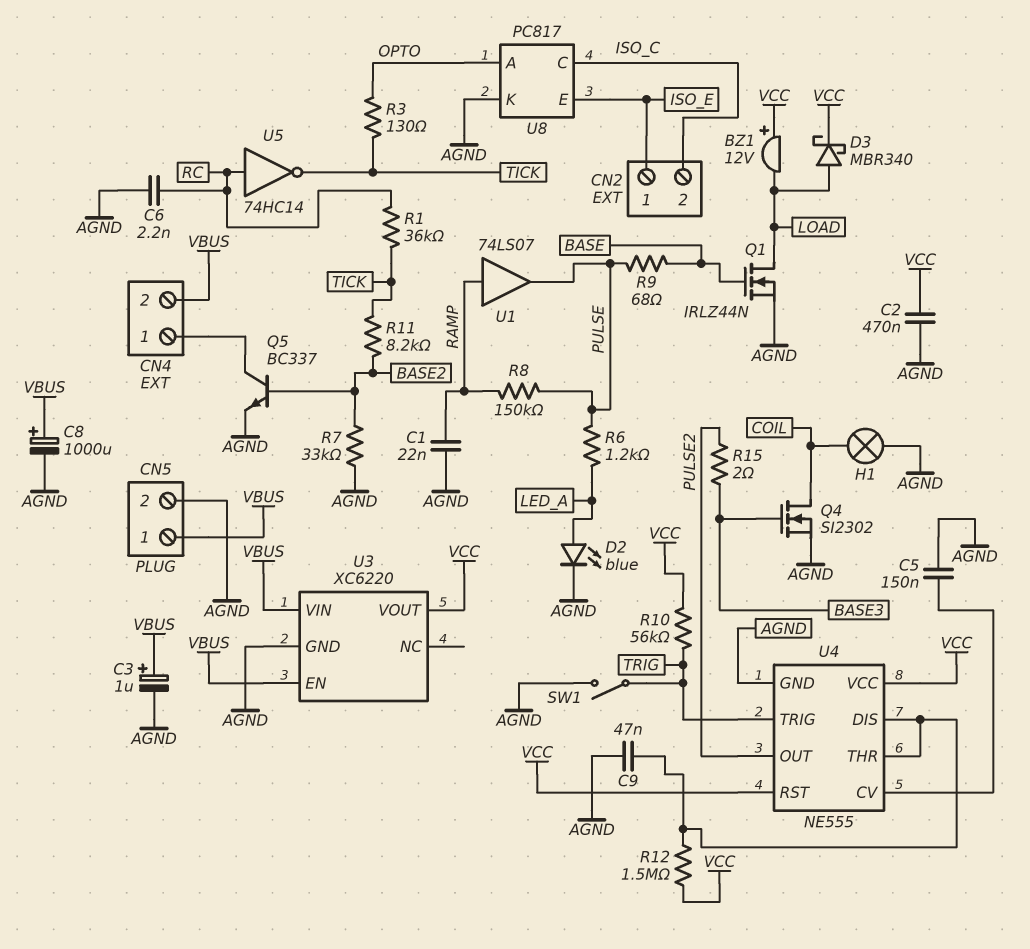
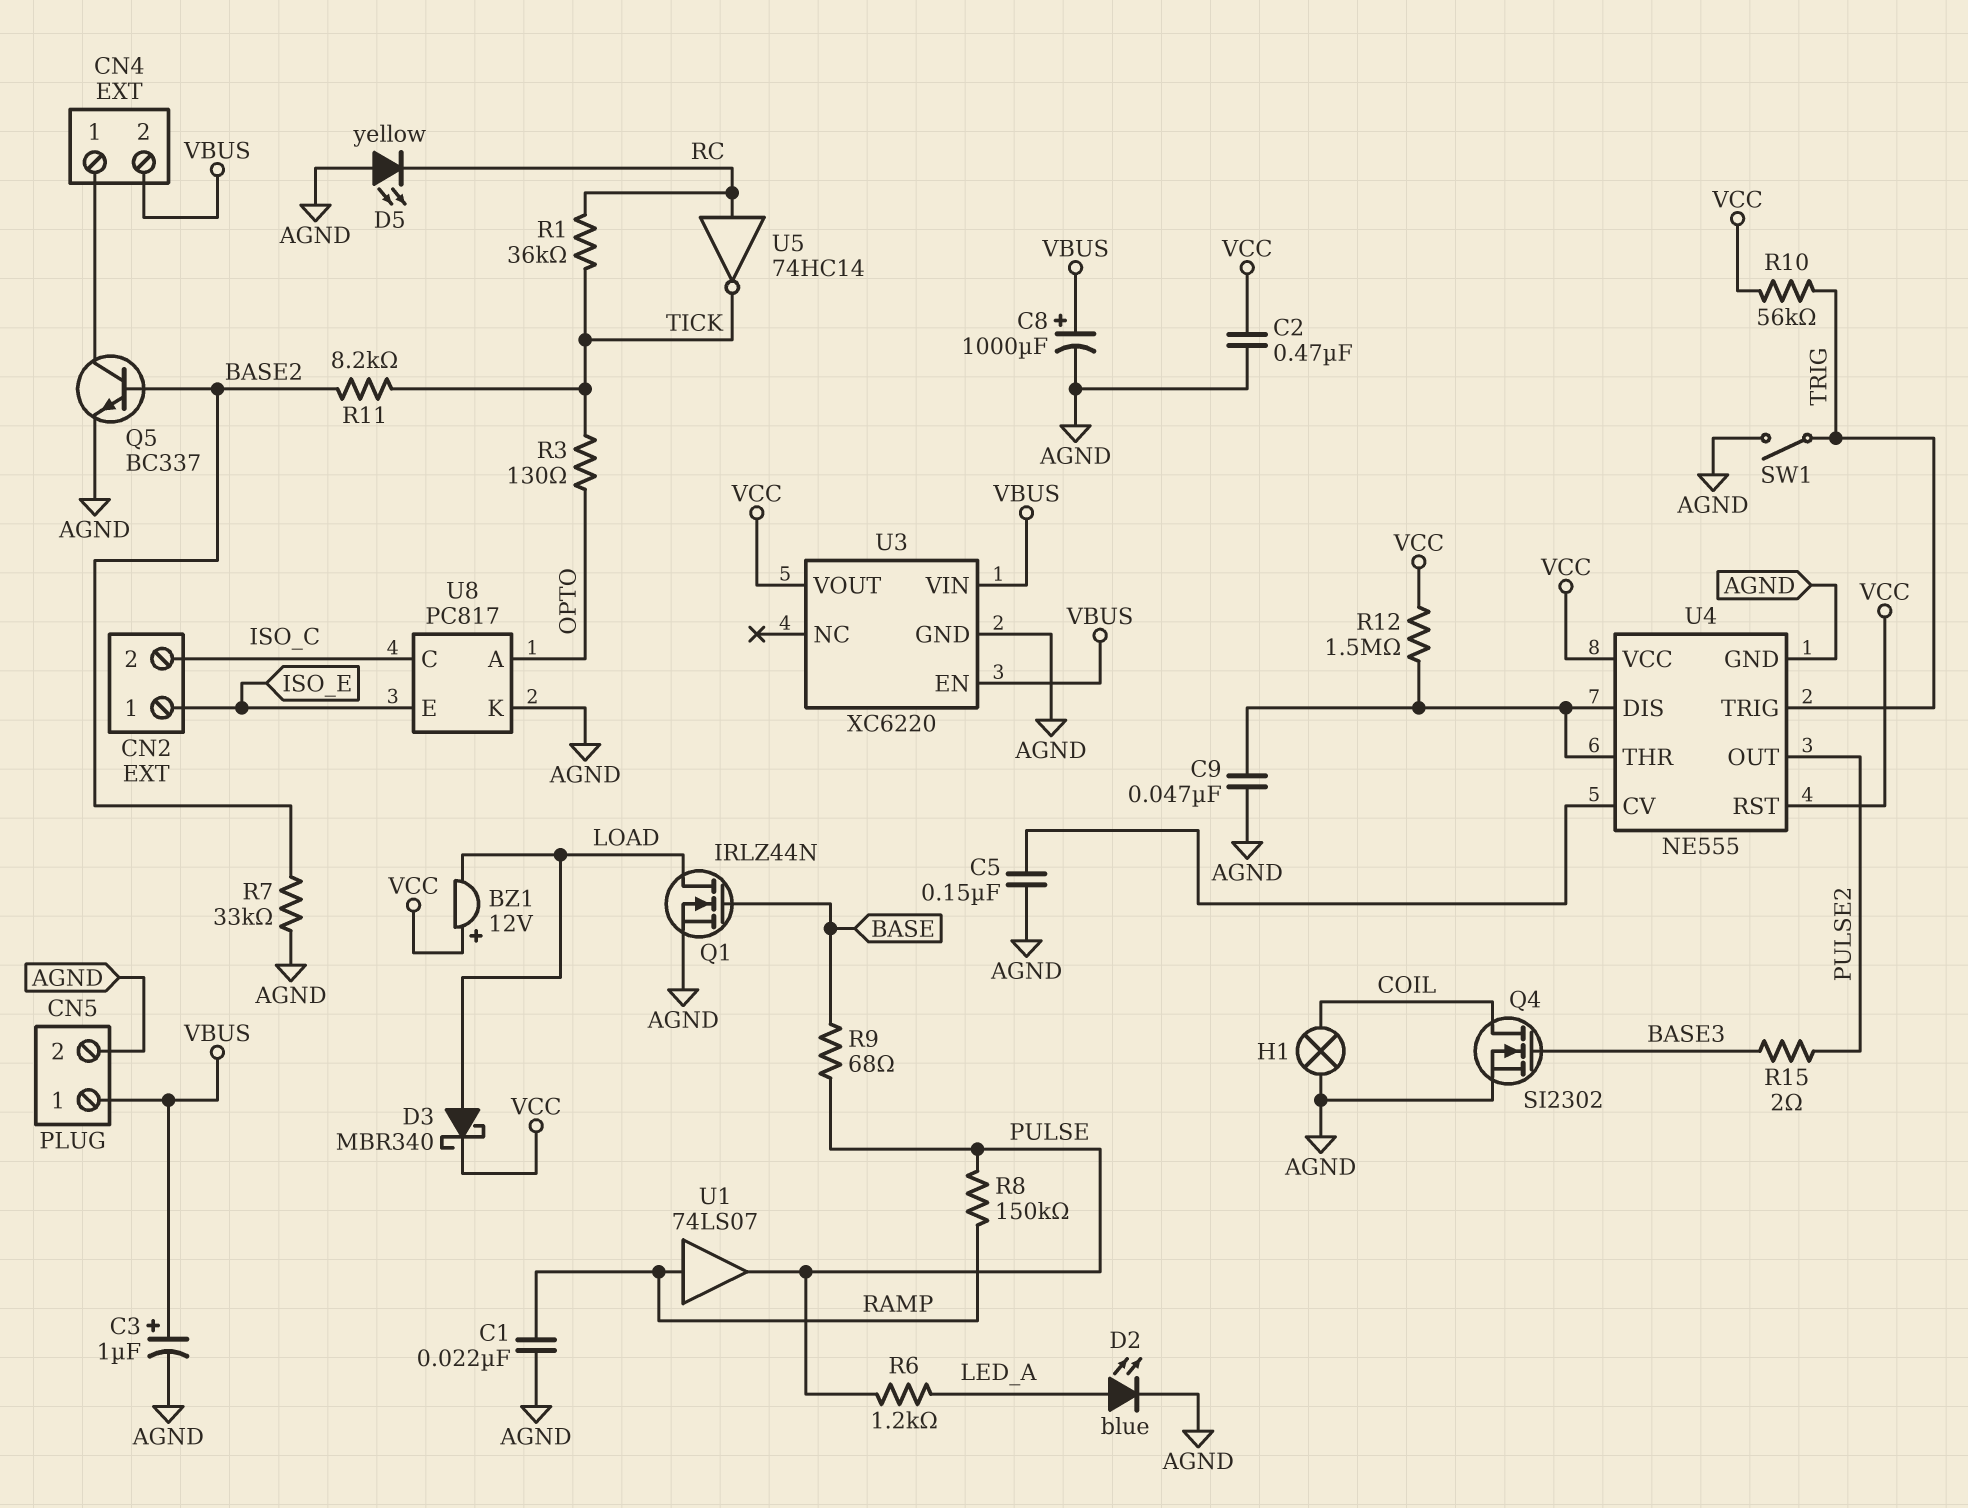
C6: 2.2nF (AGND, RC) -> none
D5: none -> LED yellow (A AGND, K RC)

